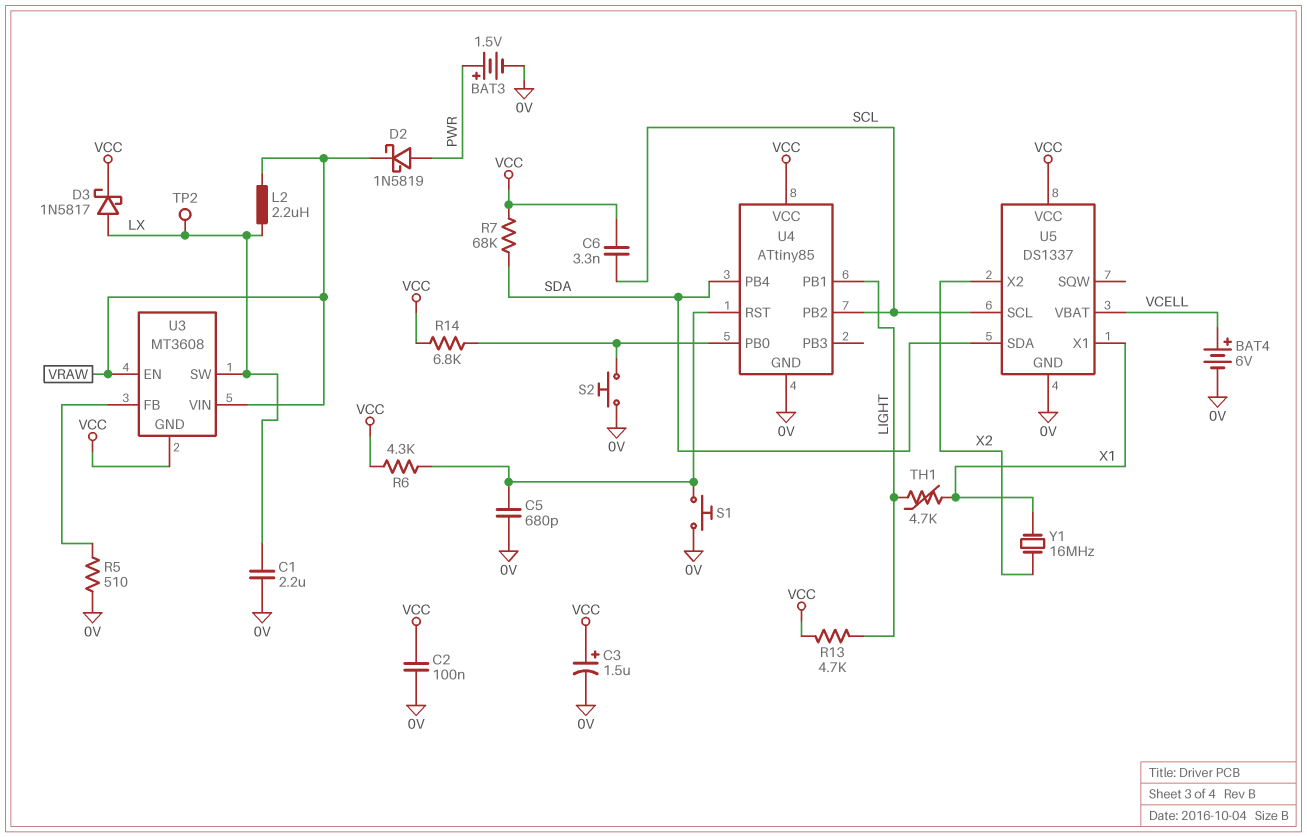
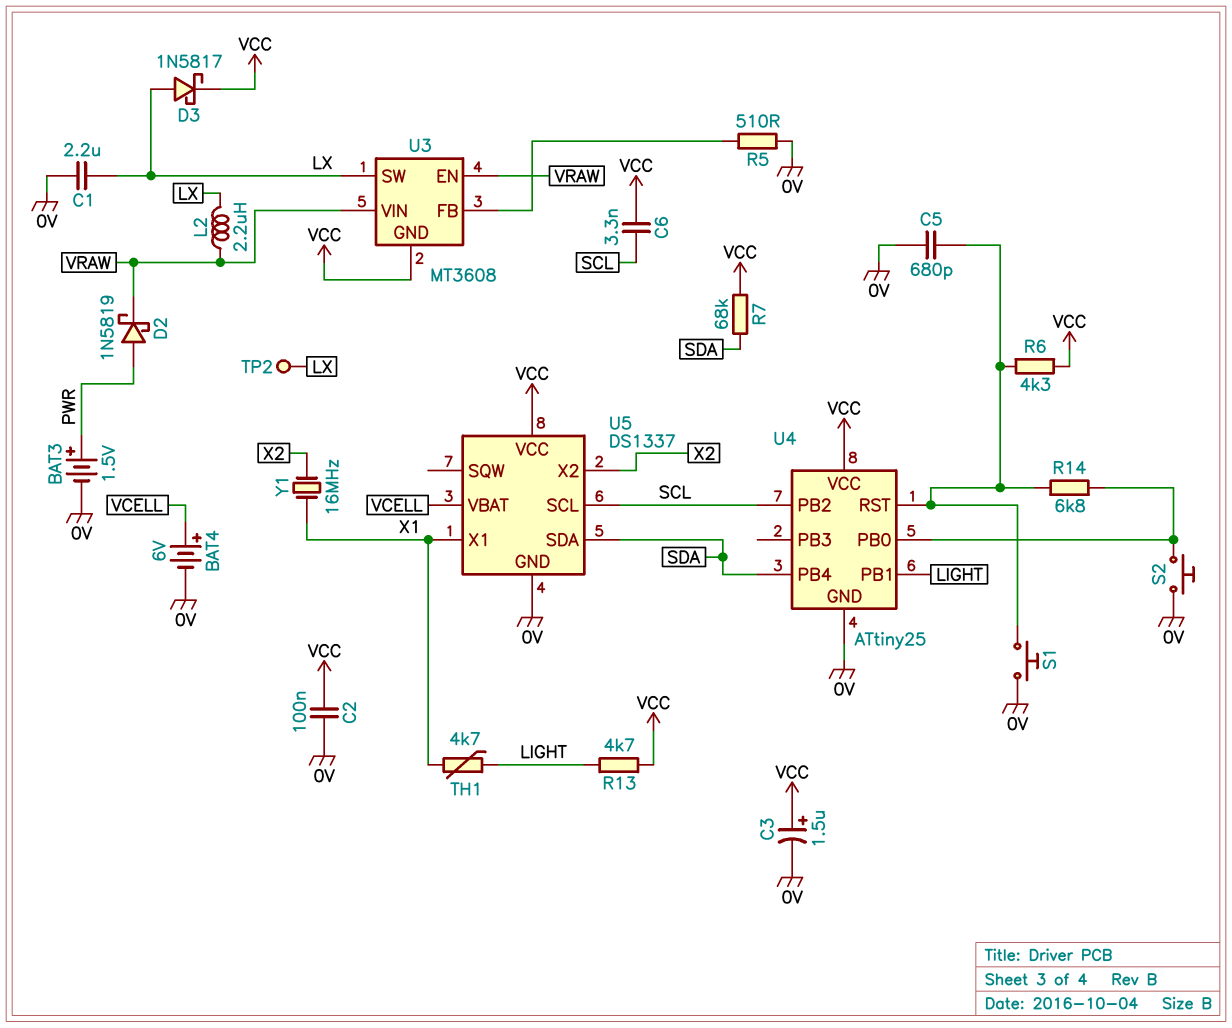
R14: 6.8k (U4/PB0, VCC) -> 6.8k (U4/PB0, U4/RST)
U4: ATtiny85 -> ATtiny25

